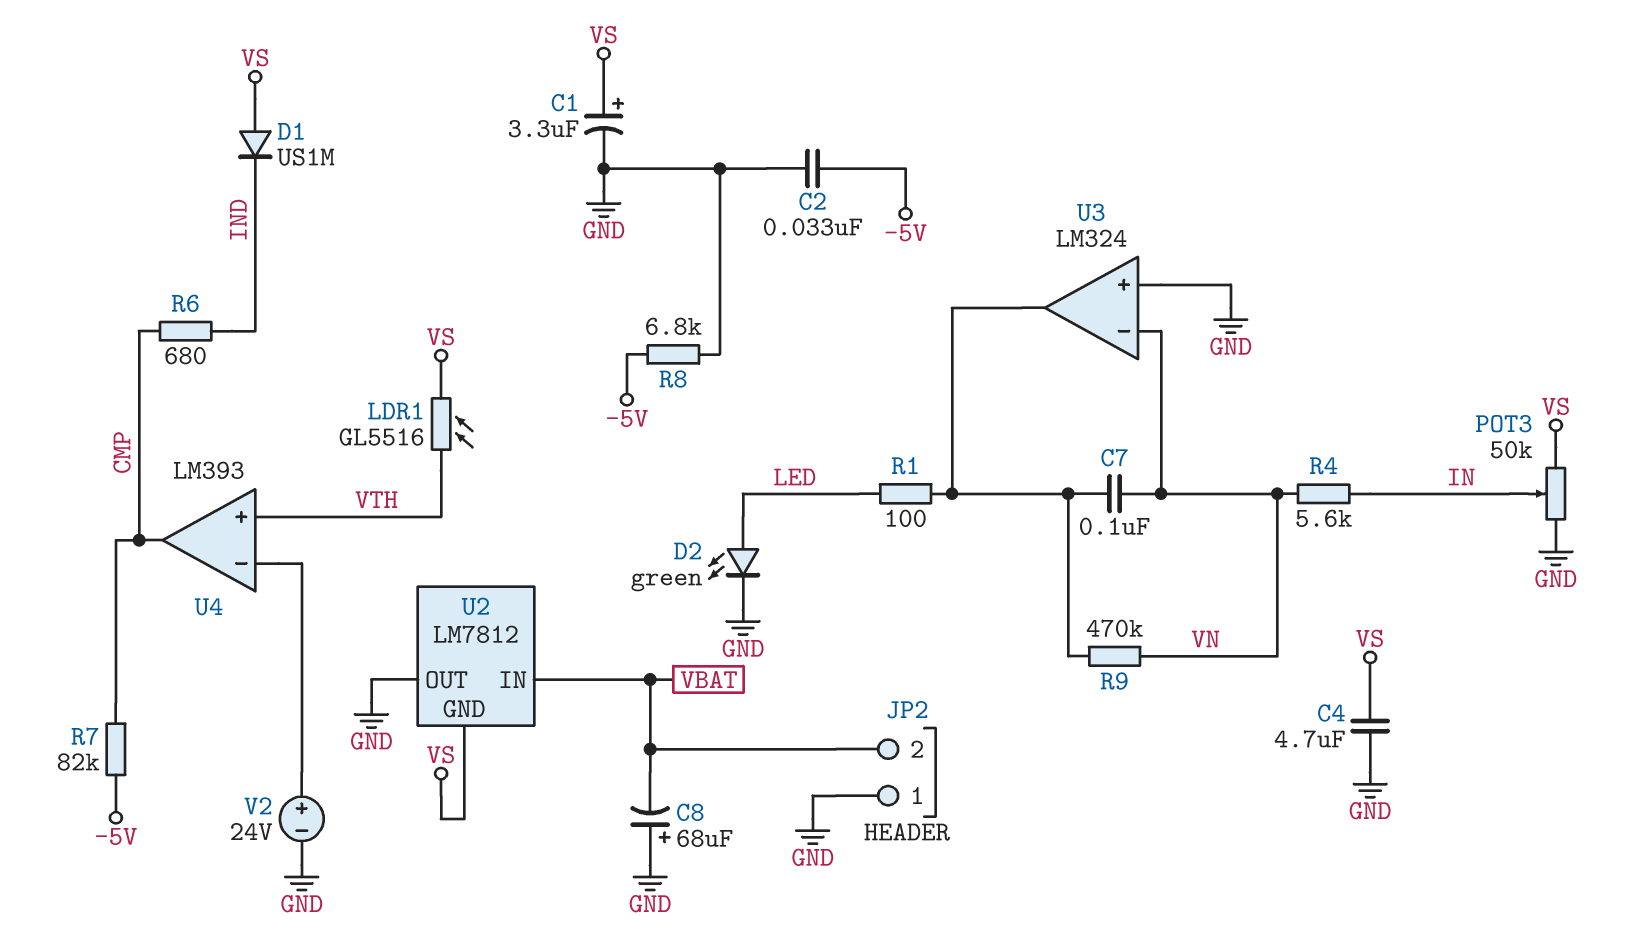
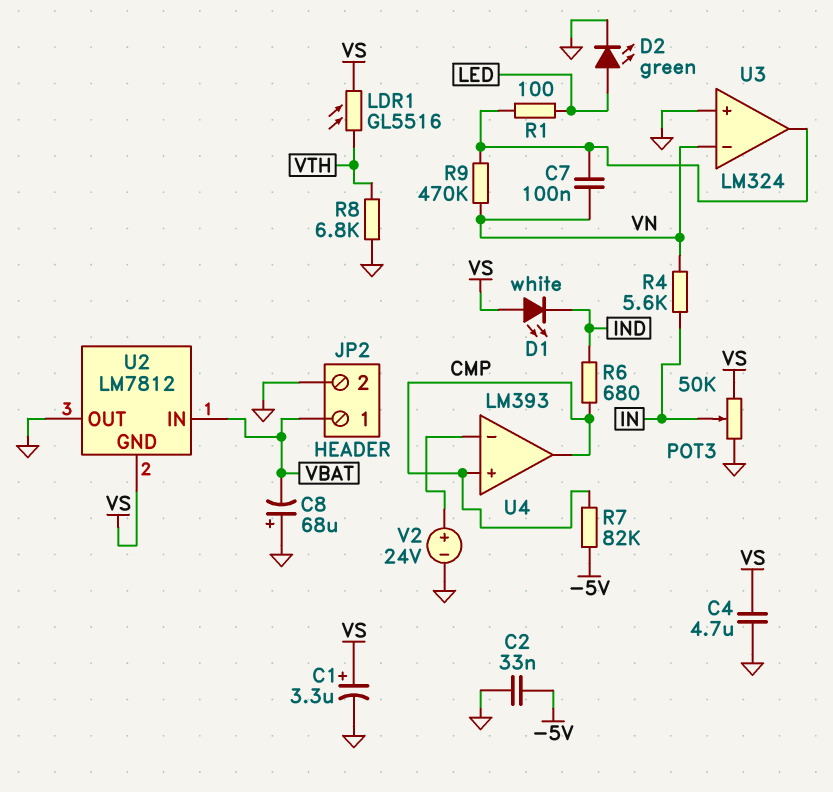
D1: diode US1M (A VS, K IND) -> LED white (A VS, K IND)
JP2 pin 1: GND -> VBAT
JP2 pin 2: VBAT -> GND
R8: 6.8k (-5V, GND) -> 6.8k (GND, VTH)
U4 pin in+: VTH -> CMP

